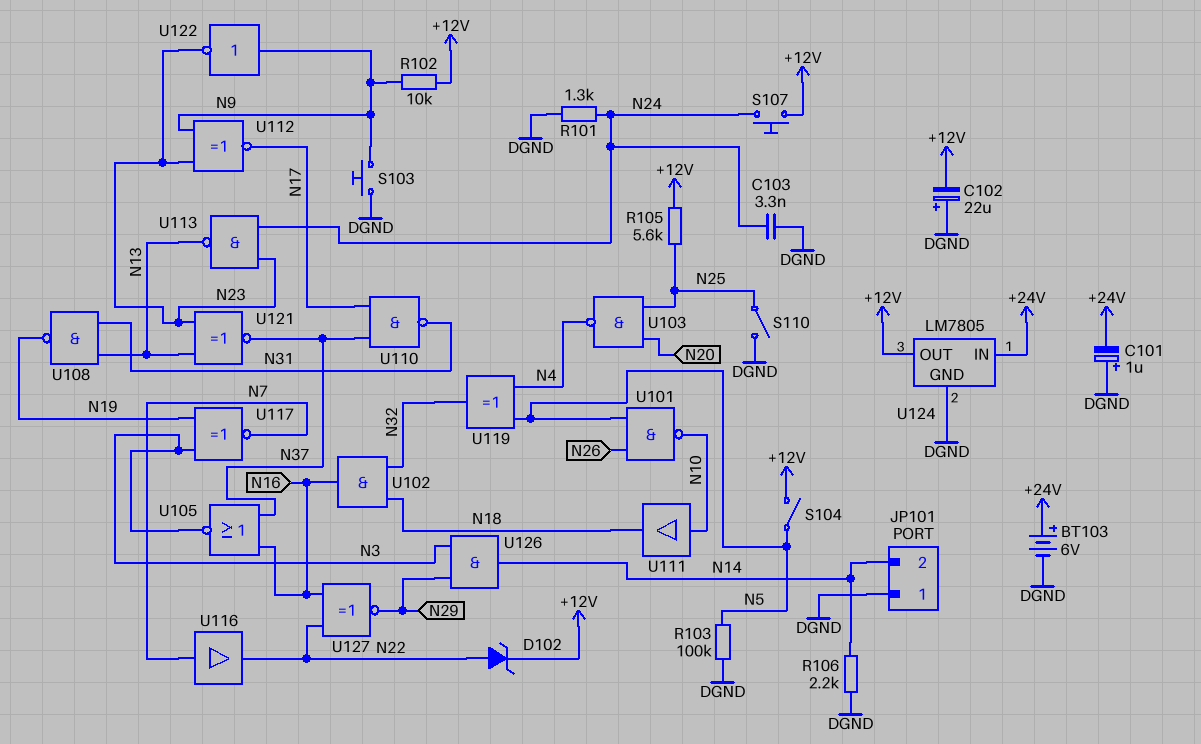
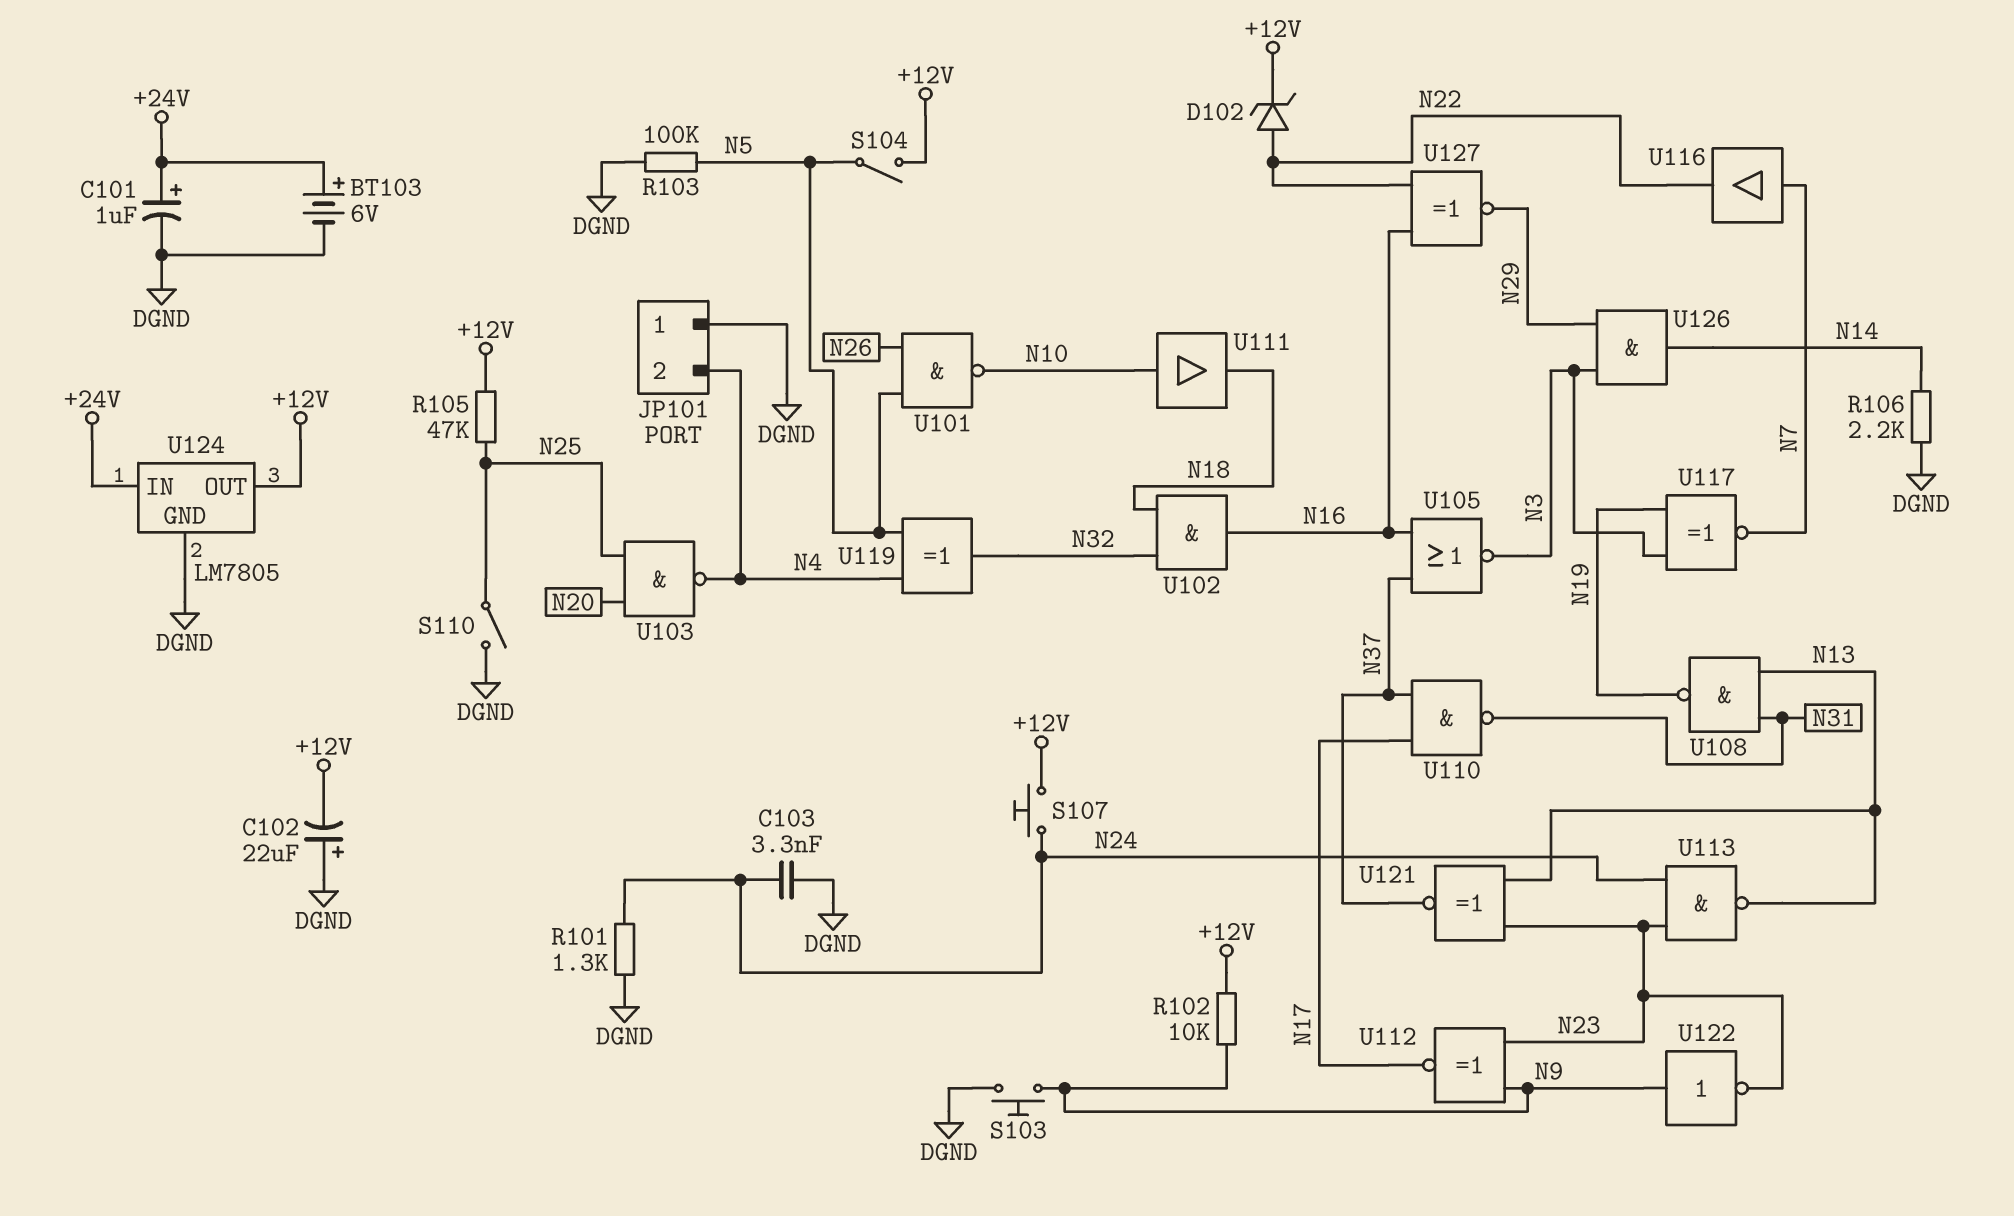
C101: 1uF (plus DGND, minus +24V) -> 1uF (plus +24V, minus DGND)
JP101 pin 2: N14 -> N4
R105: 5.6k (+12V, N25) -> 47k (+12V, N25)

